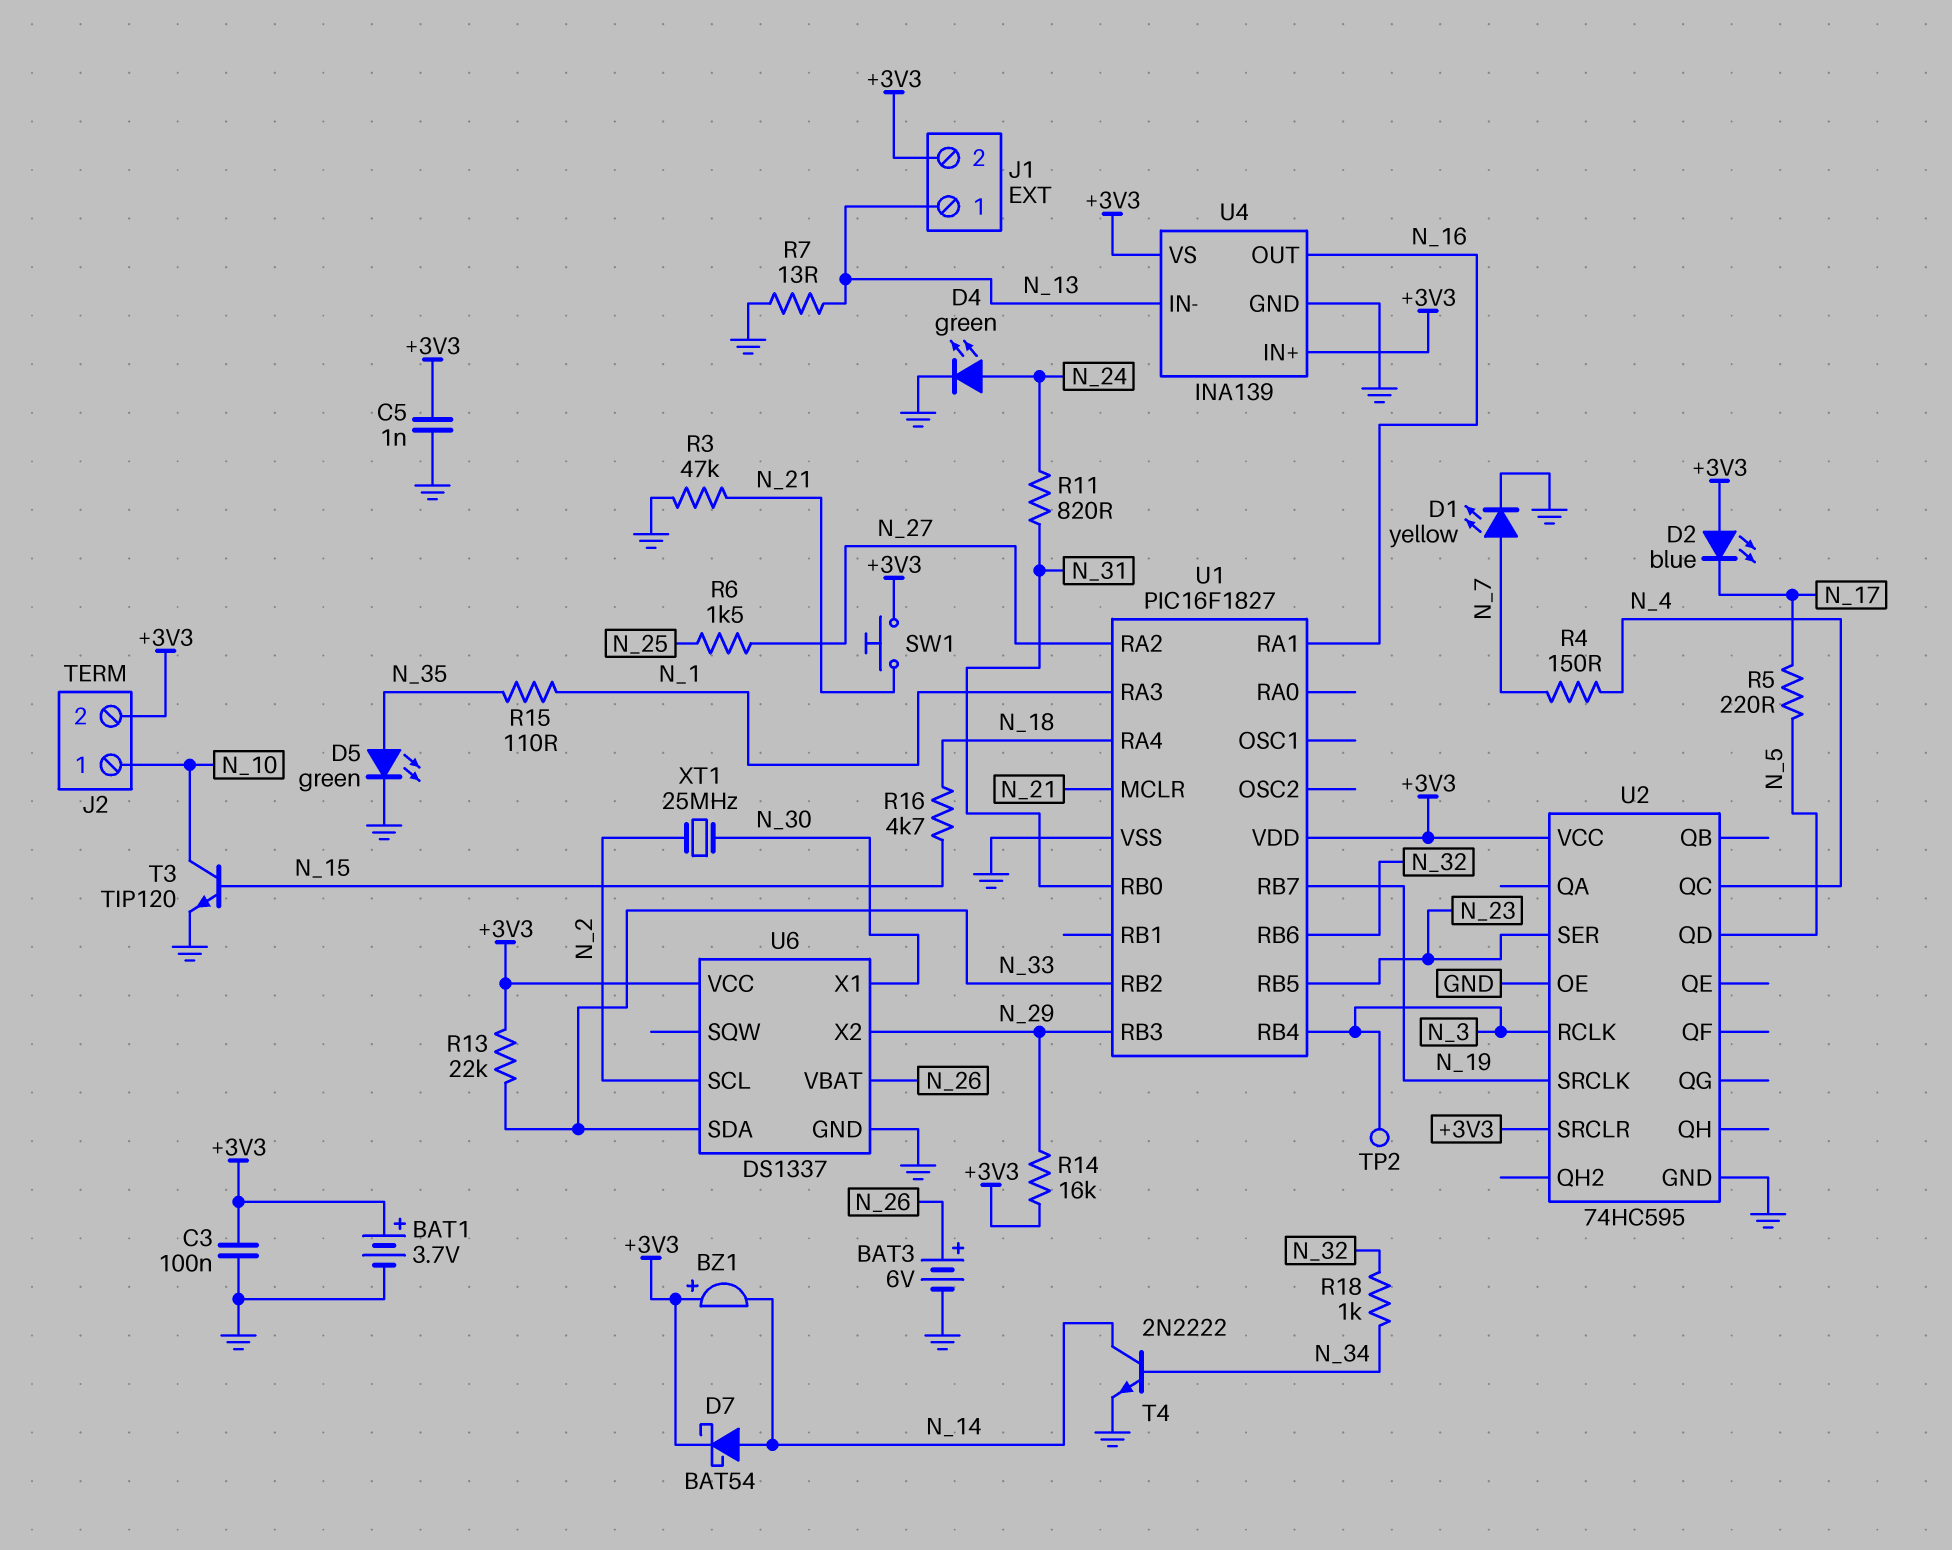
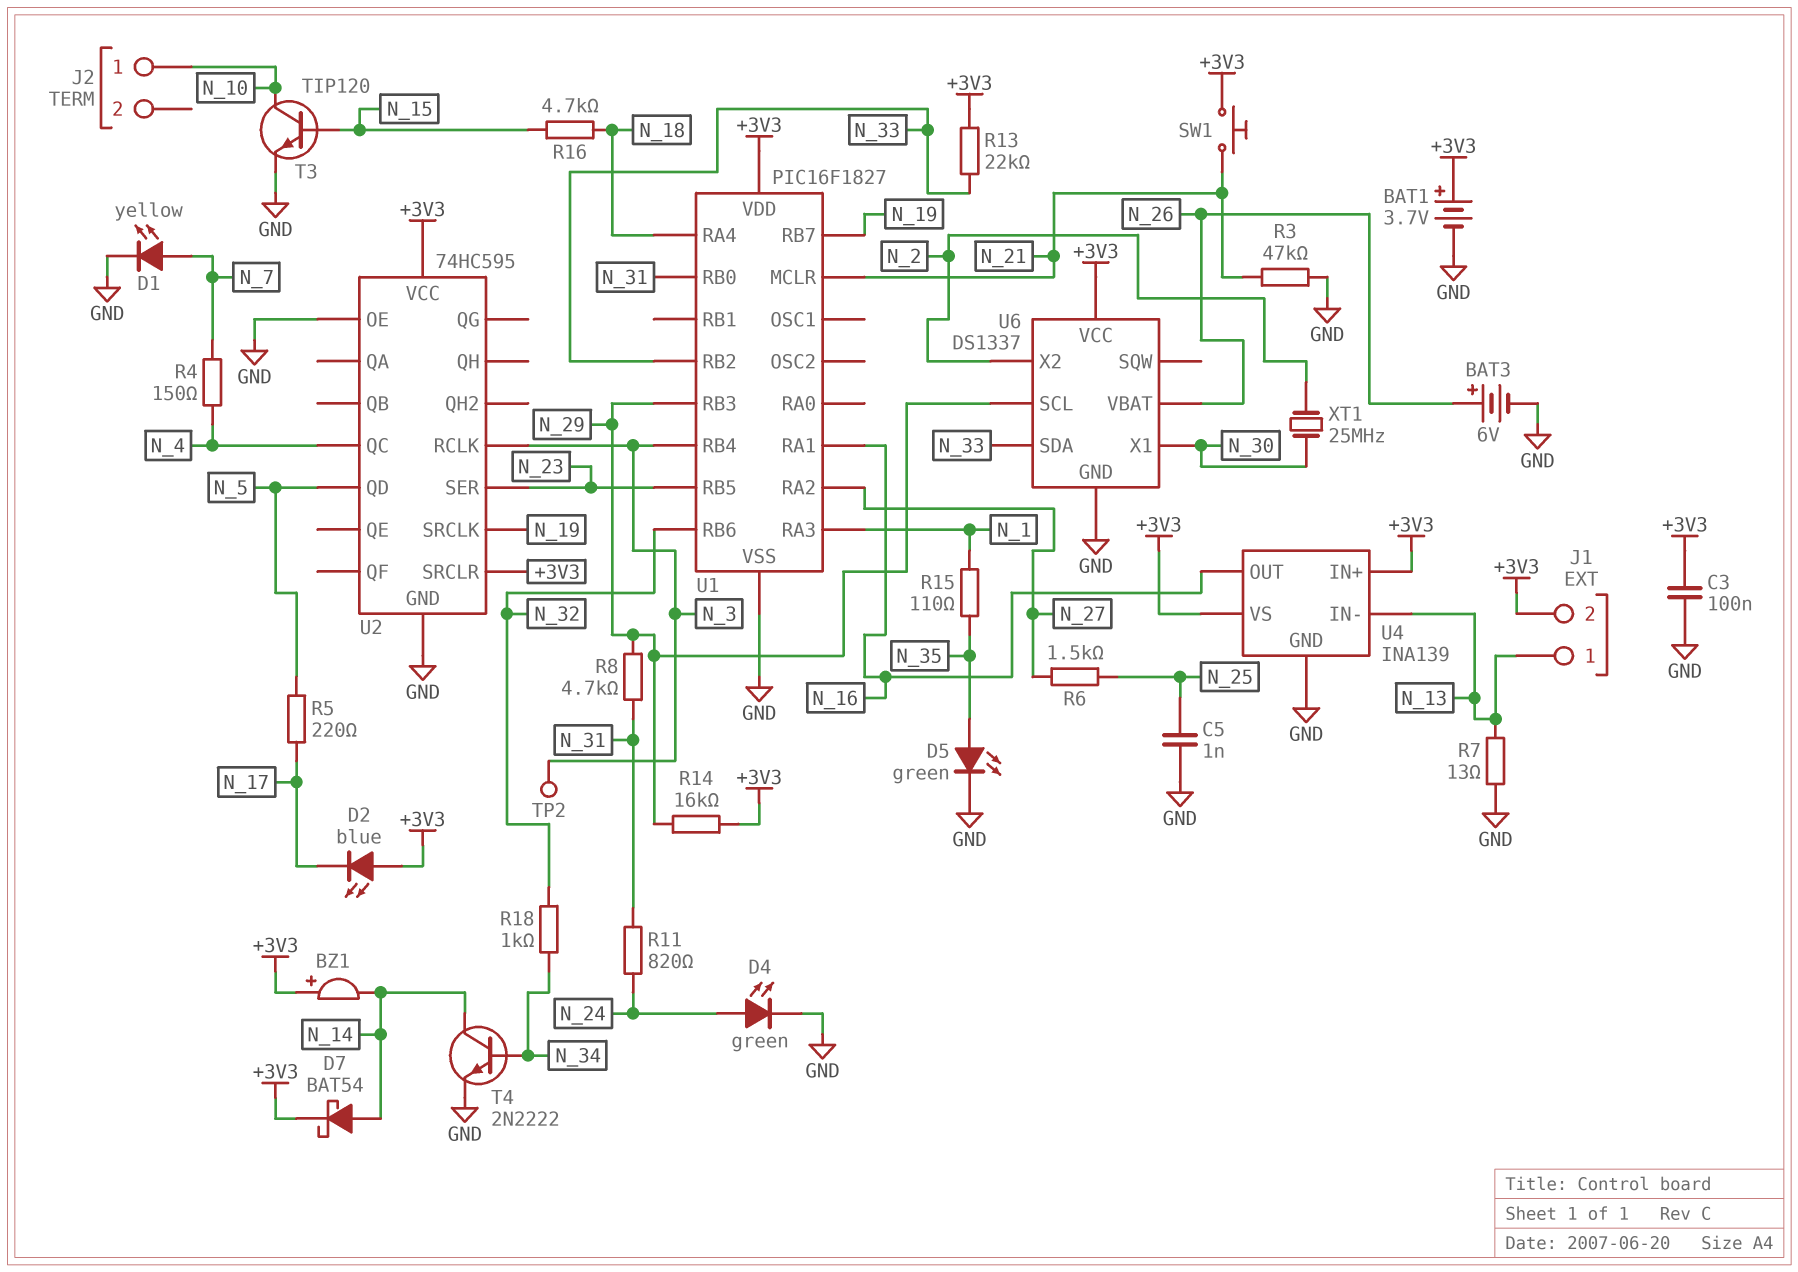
C5: 1nF (+3V3, GND) -> 1nF (GND, N_25)
J2 pin 2: +3V3 -> none
R8: none -> 4.7k (N_29, N_31)
U6 pin SCL: N_2 -> N_29
U6 pin X2: N_29 -> N_2

